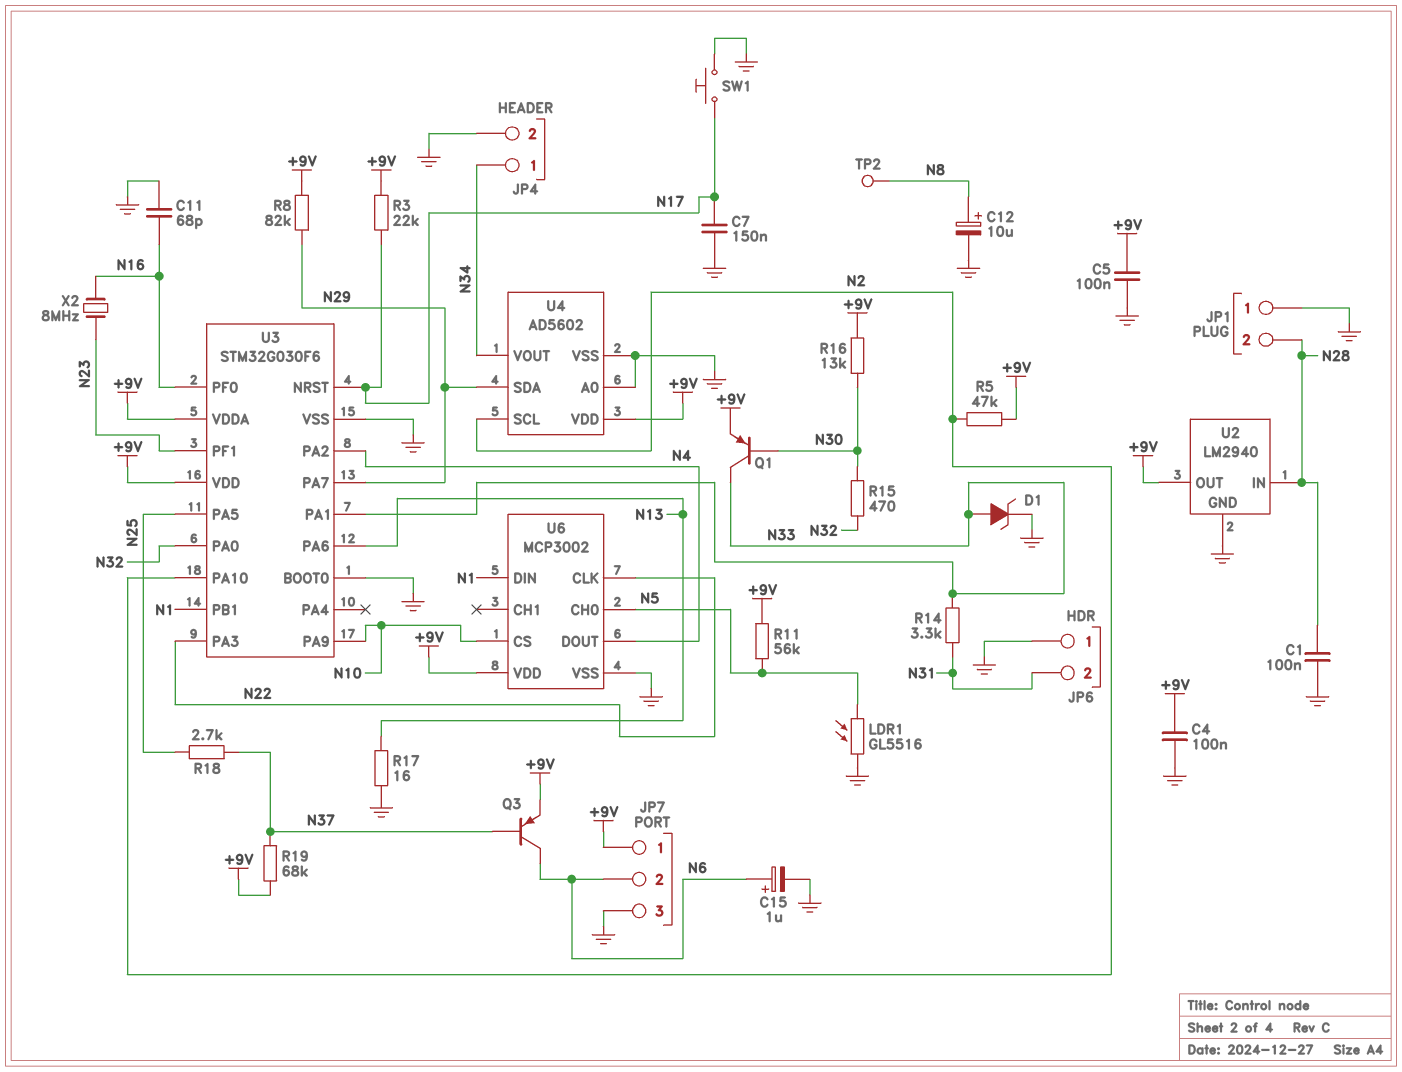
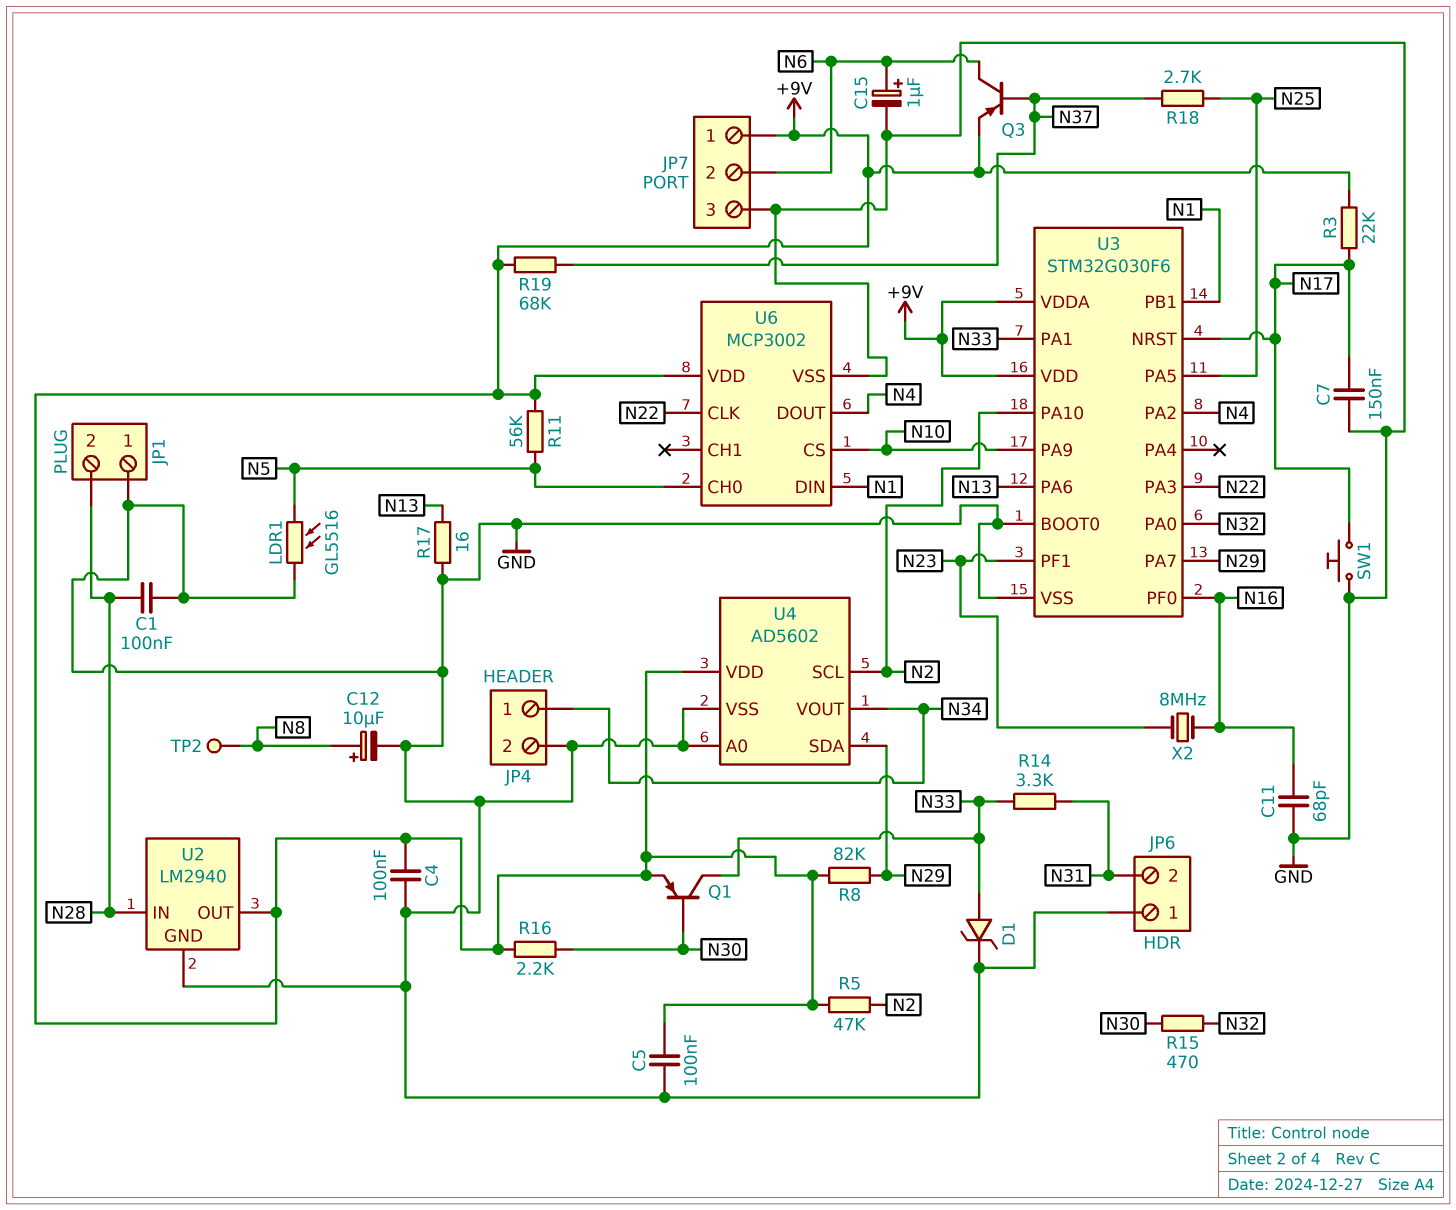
R16: 13k (+9V, N30) -> 2.2k (+9V, N30)

